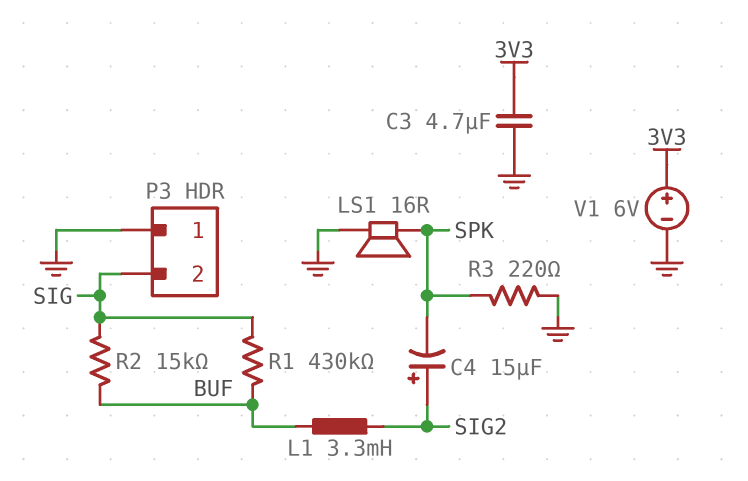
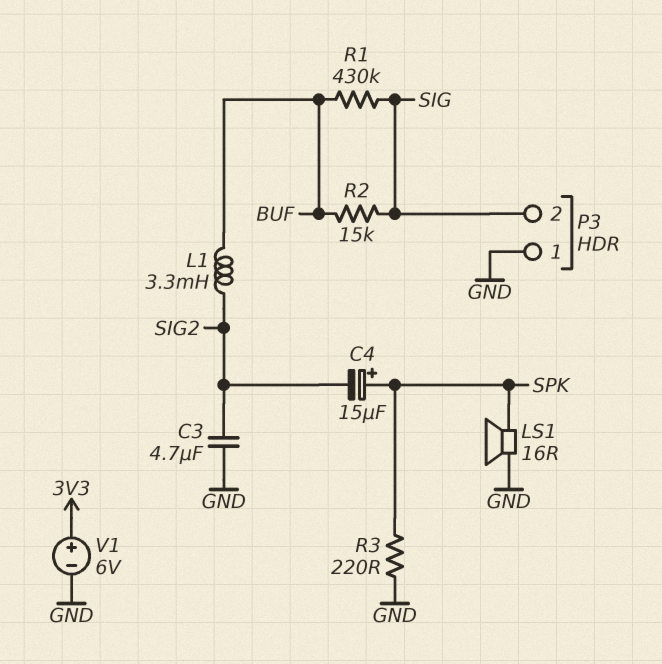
C3: 4.7uF (3V3, GND) -> 4.7uF (GND, SIG2)
C4: 15uF (plus SIG2, minus SPK) -> 15uF (plus SPK, minus SIG2)

